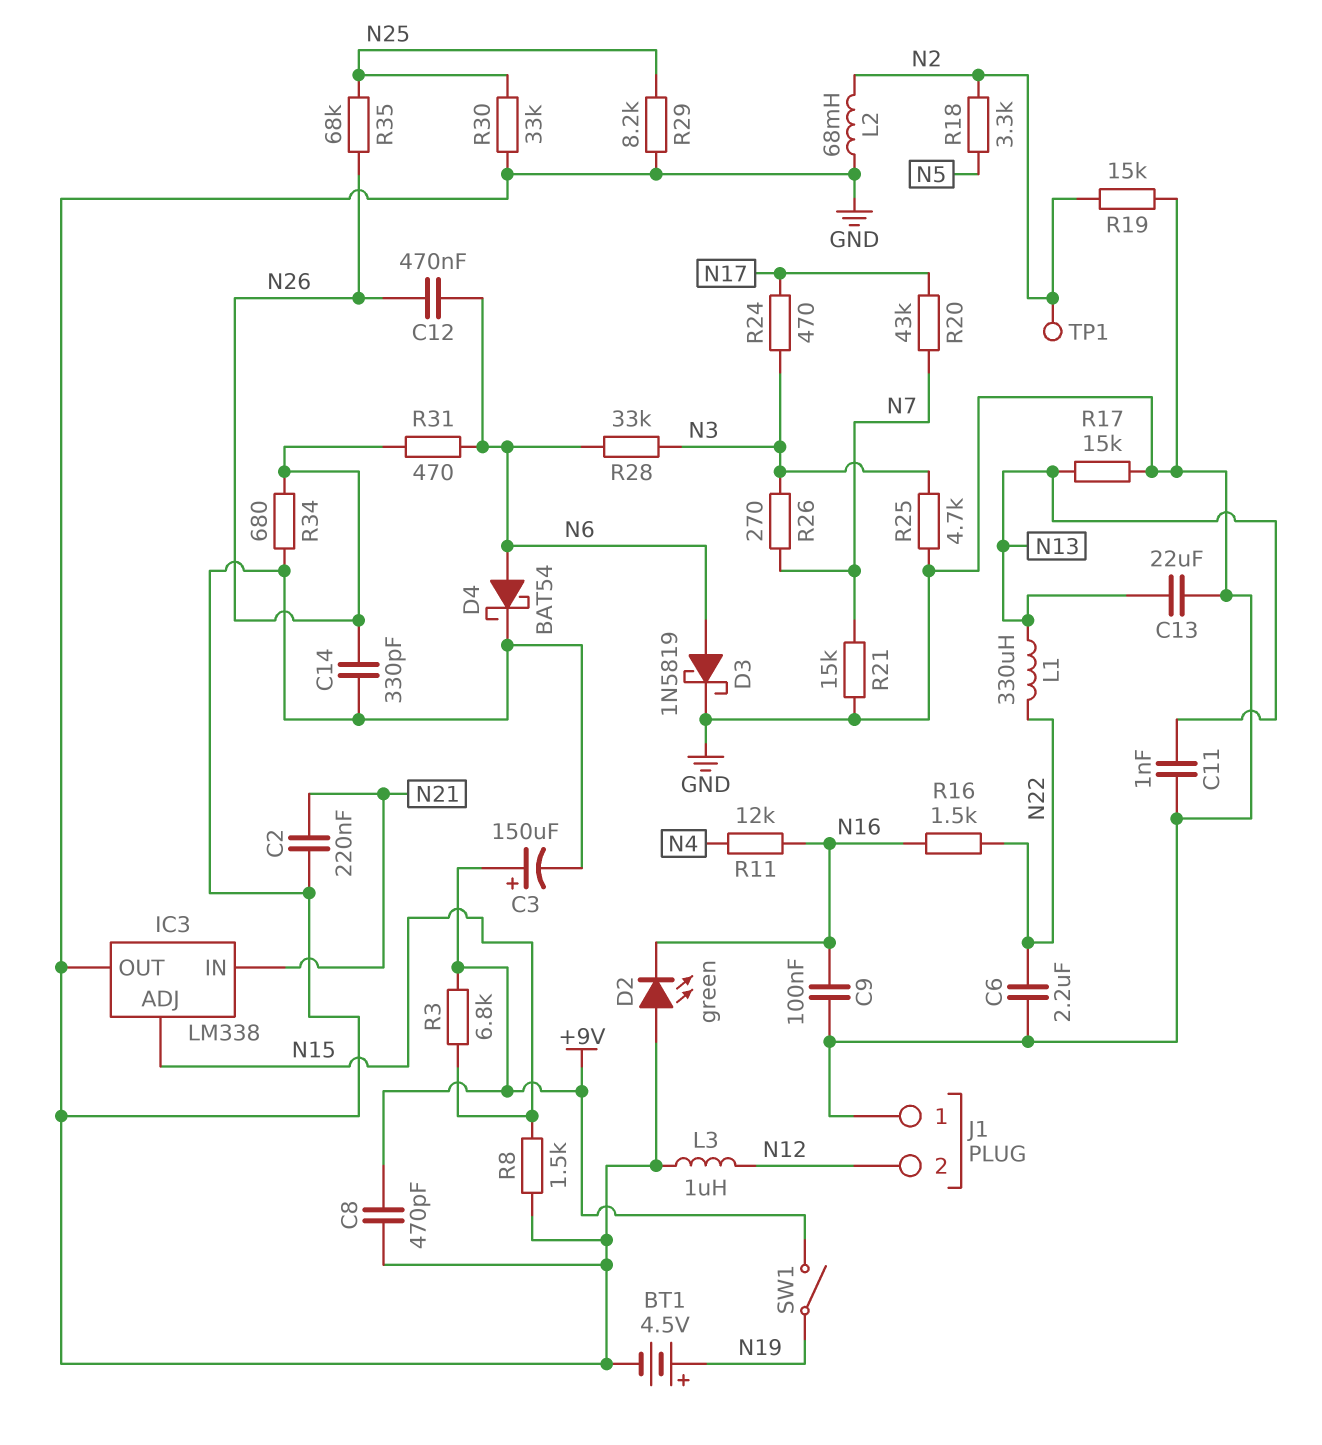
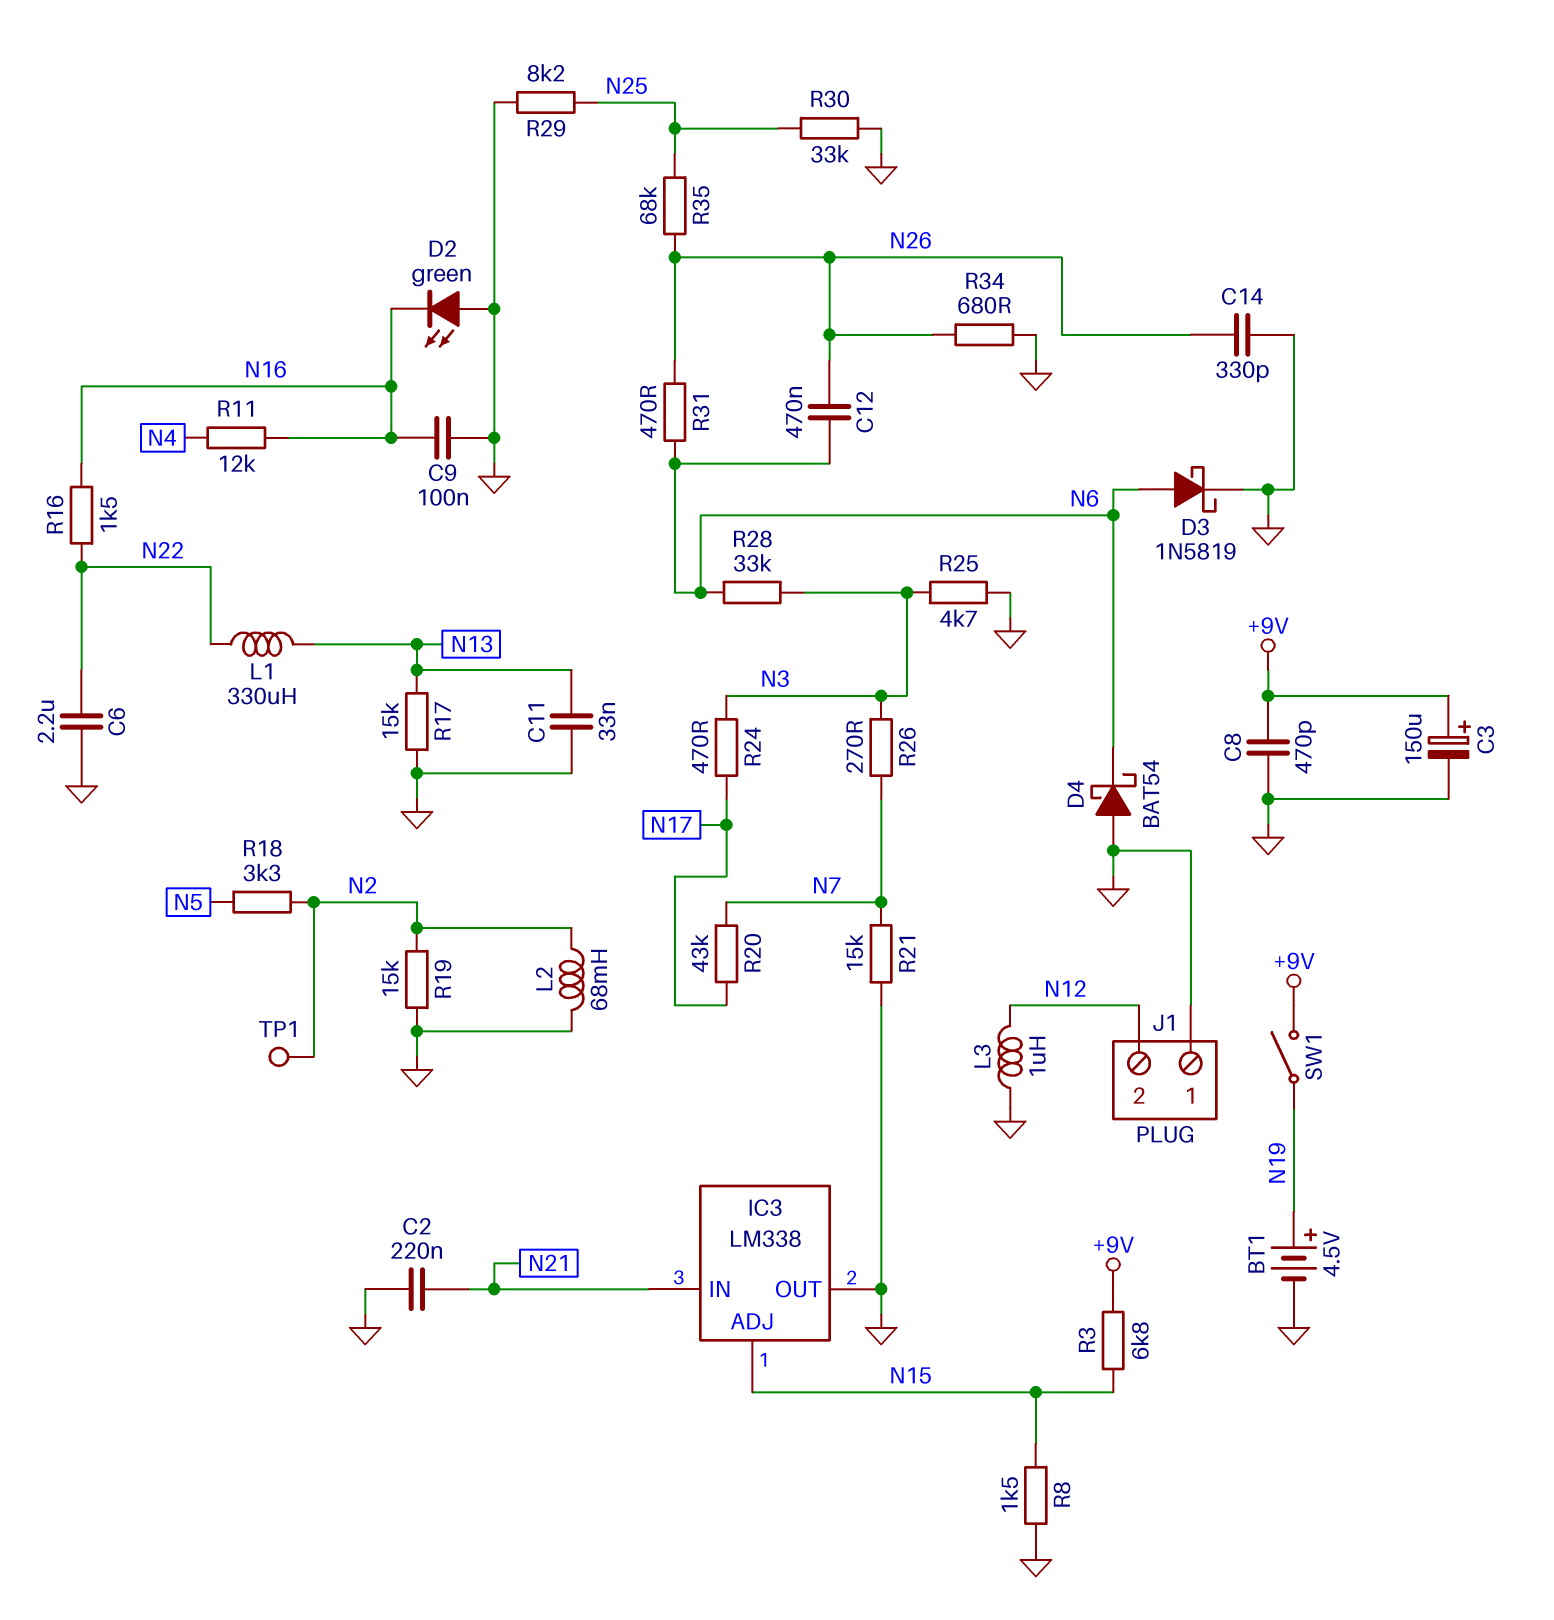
C11: 1nF (GND, N13) -> 33nF (GND, N13)
C13: 22uF (GND, N13) -> none
D4: schottky BAT54 (A N6, K GND) -> schottky BAT54 (A GND, K N6)

